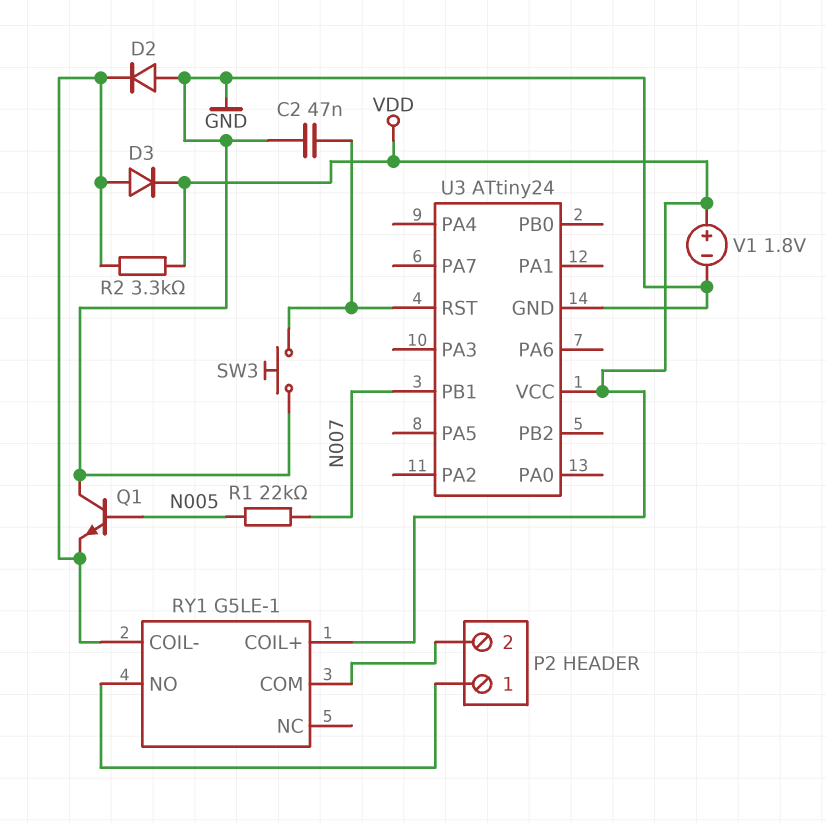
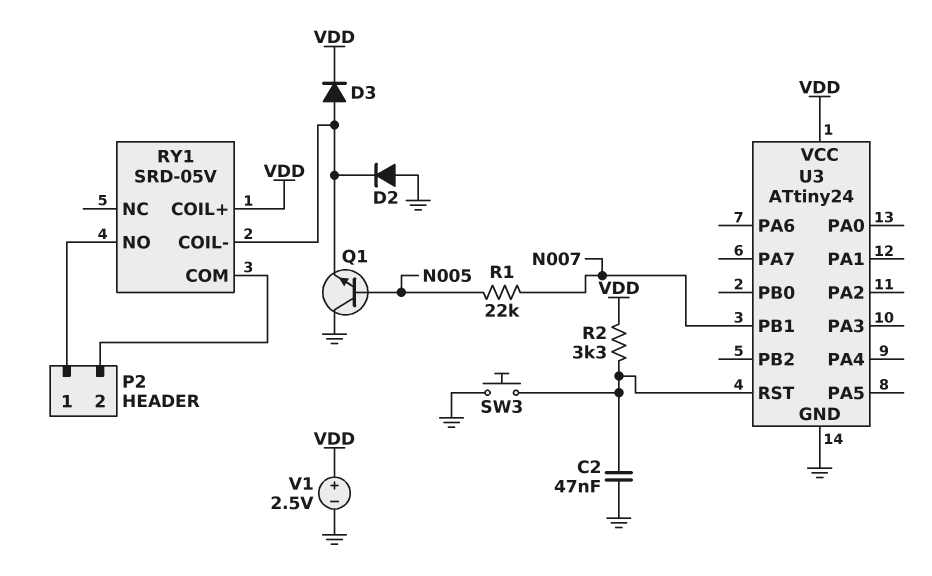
R2: 3.3k (RY1/COIL-, VDD) -> 3.3k (U3/RST, VDD)
RY1: G5LE-1 -> SRD-05V
V1: 1.8V (plus VDD, minus GND) -> 2.5V (plus VDD, minus GND)

